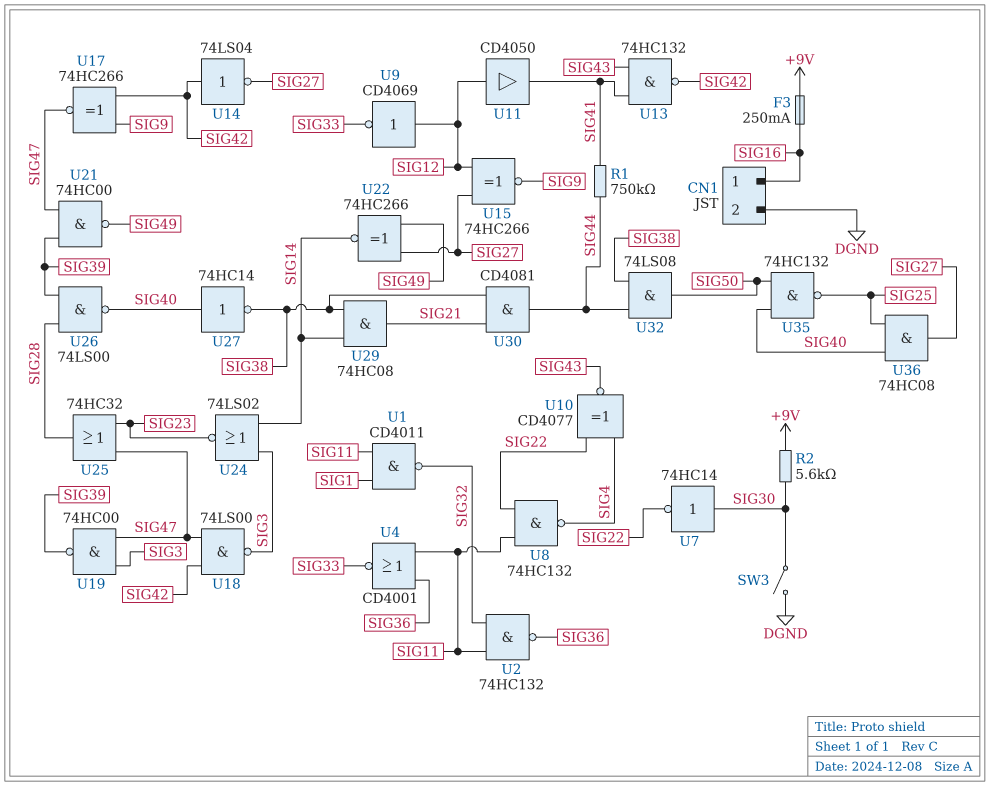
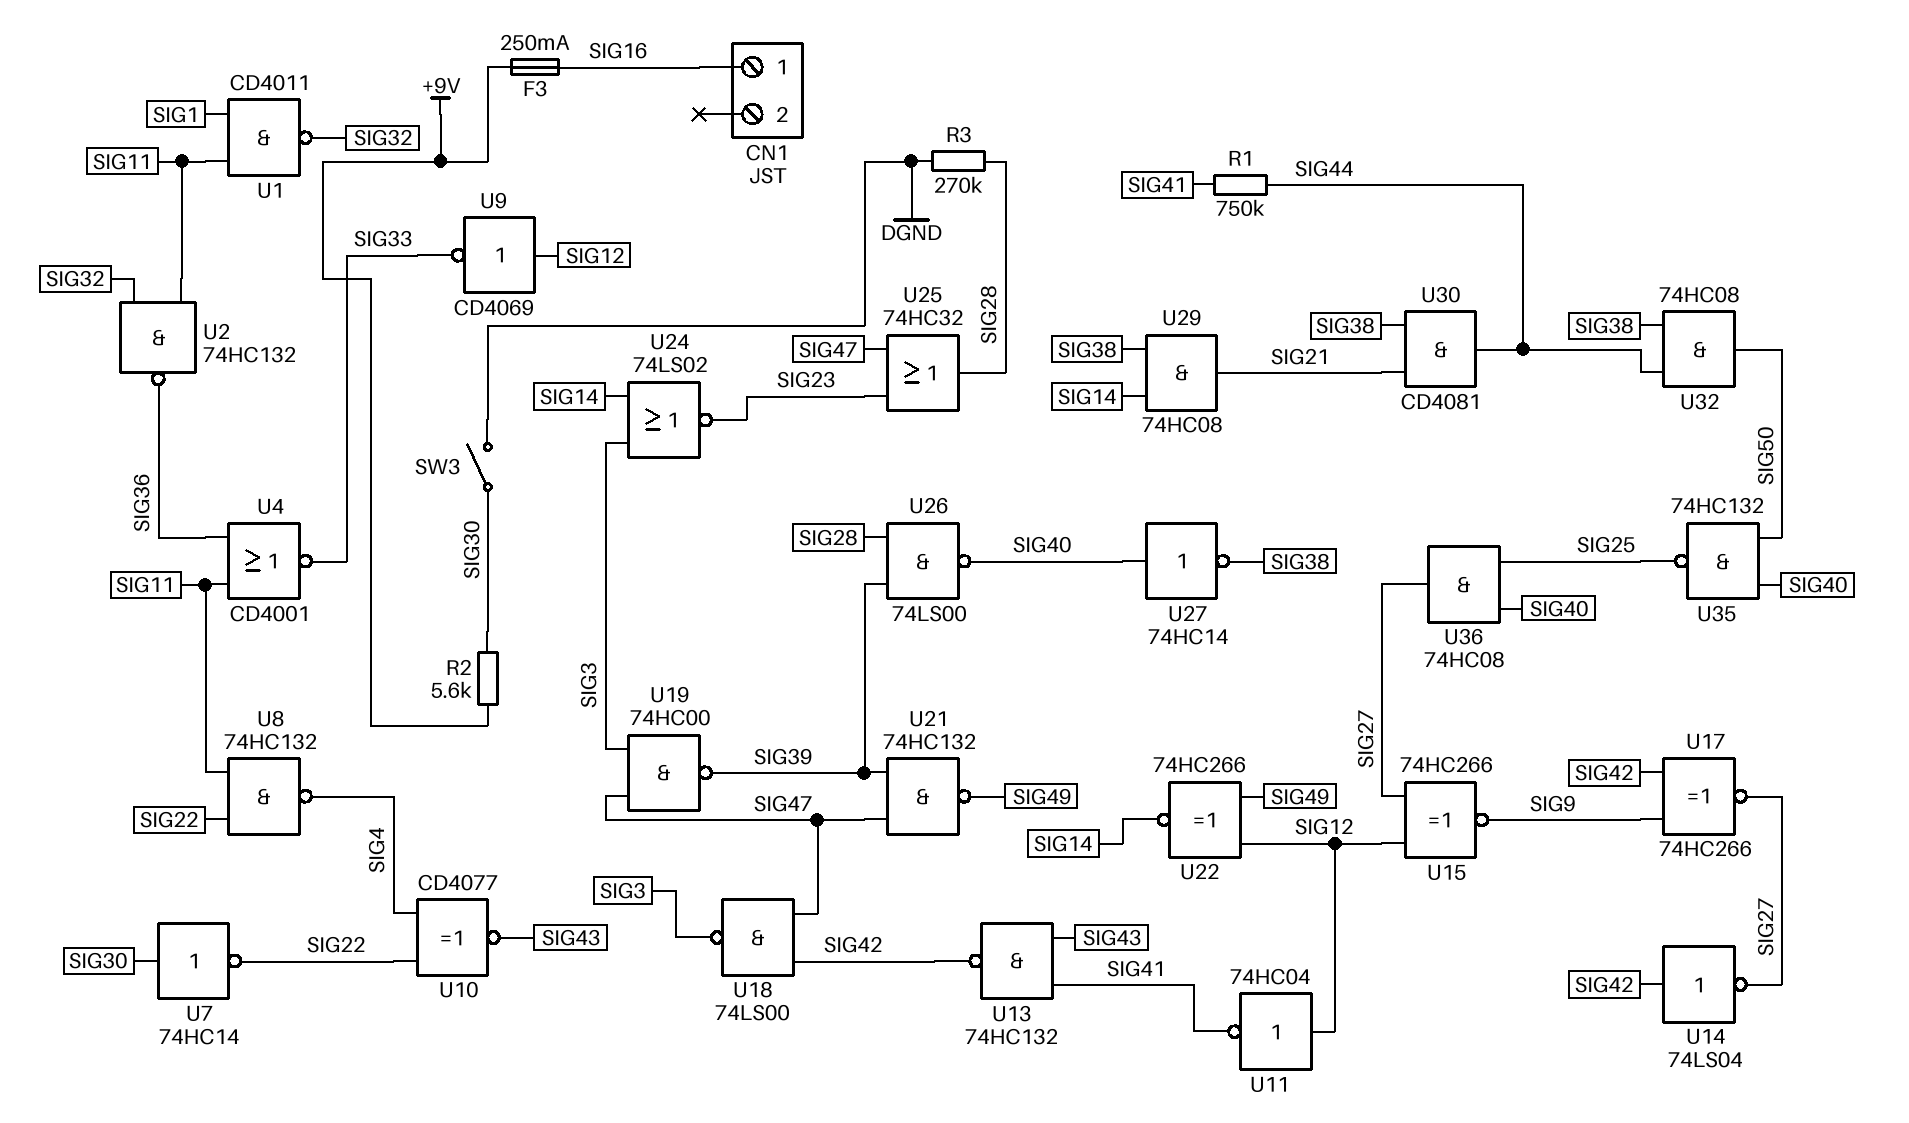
CN1 pin 2: DGND -> none
R3: none -> 270k (DGND, SIG28)
U11: buffer CD4050 (in SIG12, out SIG41) -> NOT 74HC04 (in SIG12, out SIG41)
U17: XNOR 74HC266 (in SIG9, in SIG42, out SIG47) -> XNOR 74HC266 (in SIG9, in SIG42, out SIG27)
U21: NAND 74HC00 (in SIG39, in SIG47, out SIG49) -> NAND 74HC132 (in SIG39, in SIG47, out SIG49)
U22: XNOR 74HC266 (in SIG27, in SIG49, out SIG14) -> XNOR 74HC266 (in SIG12, in SIG49, out SIG14)
U32: AND 74LS08 (in SIG38, in SIG44, out SIG50) -> AND 74HC08 (in SIG38, in SIG44, out SIG50)

